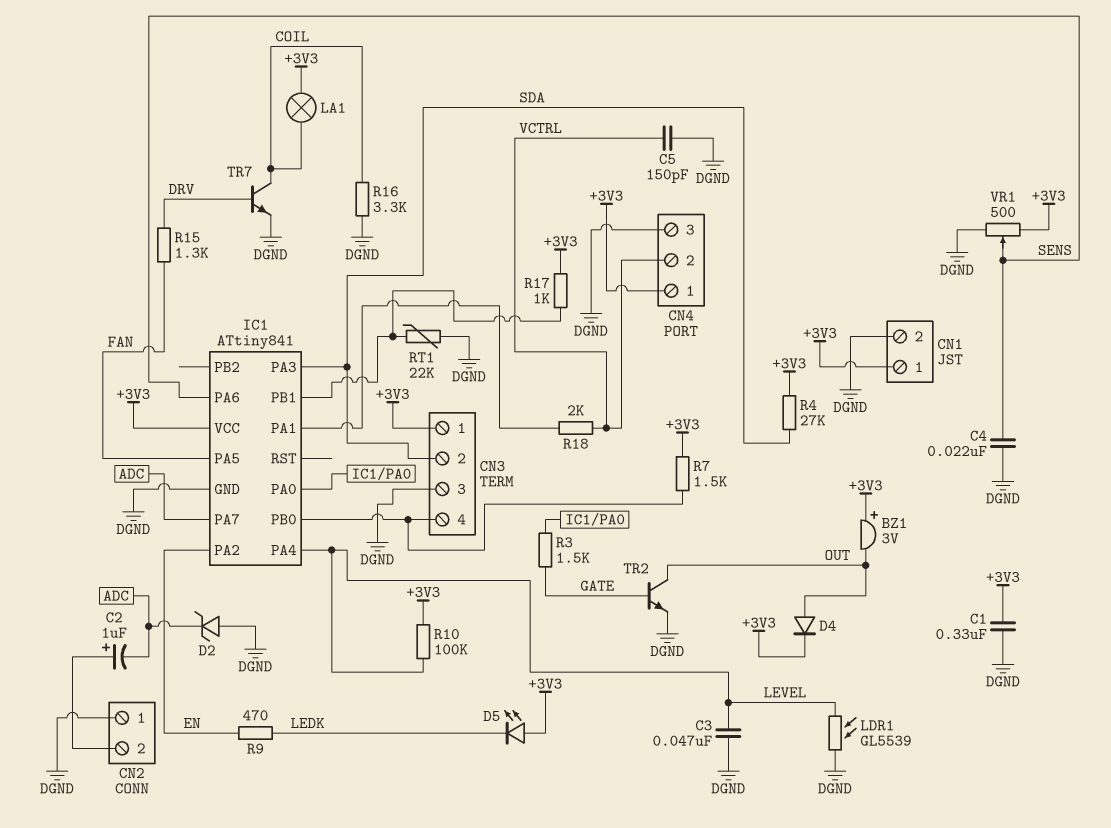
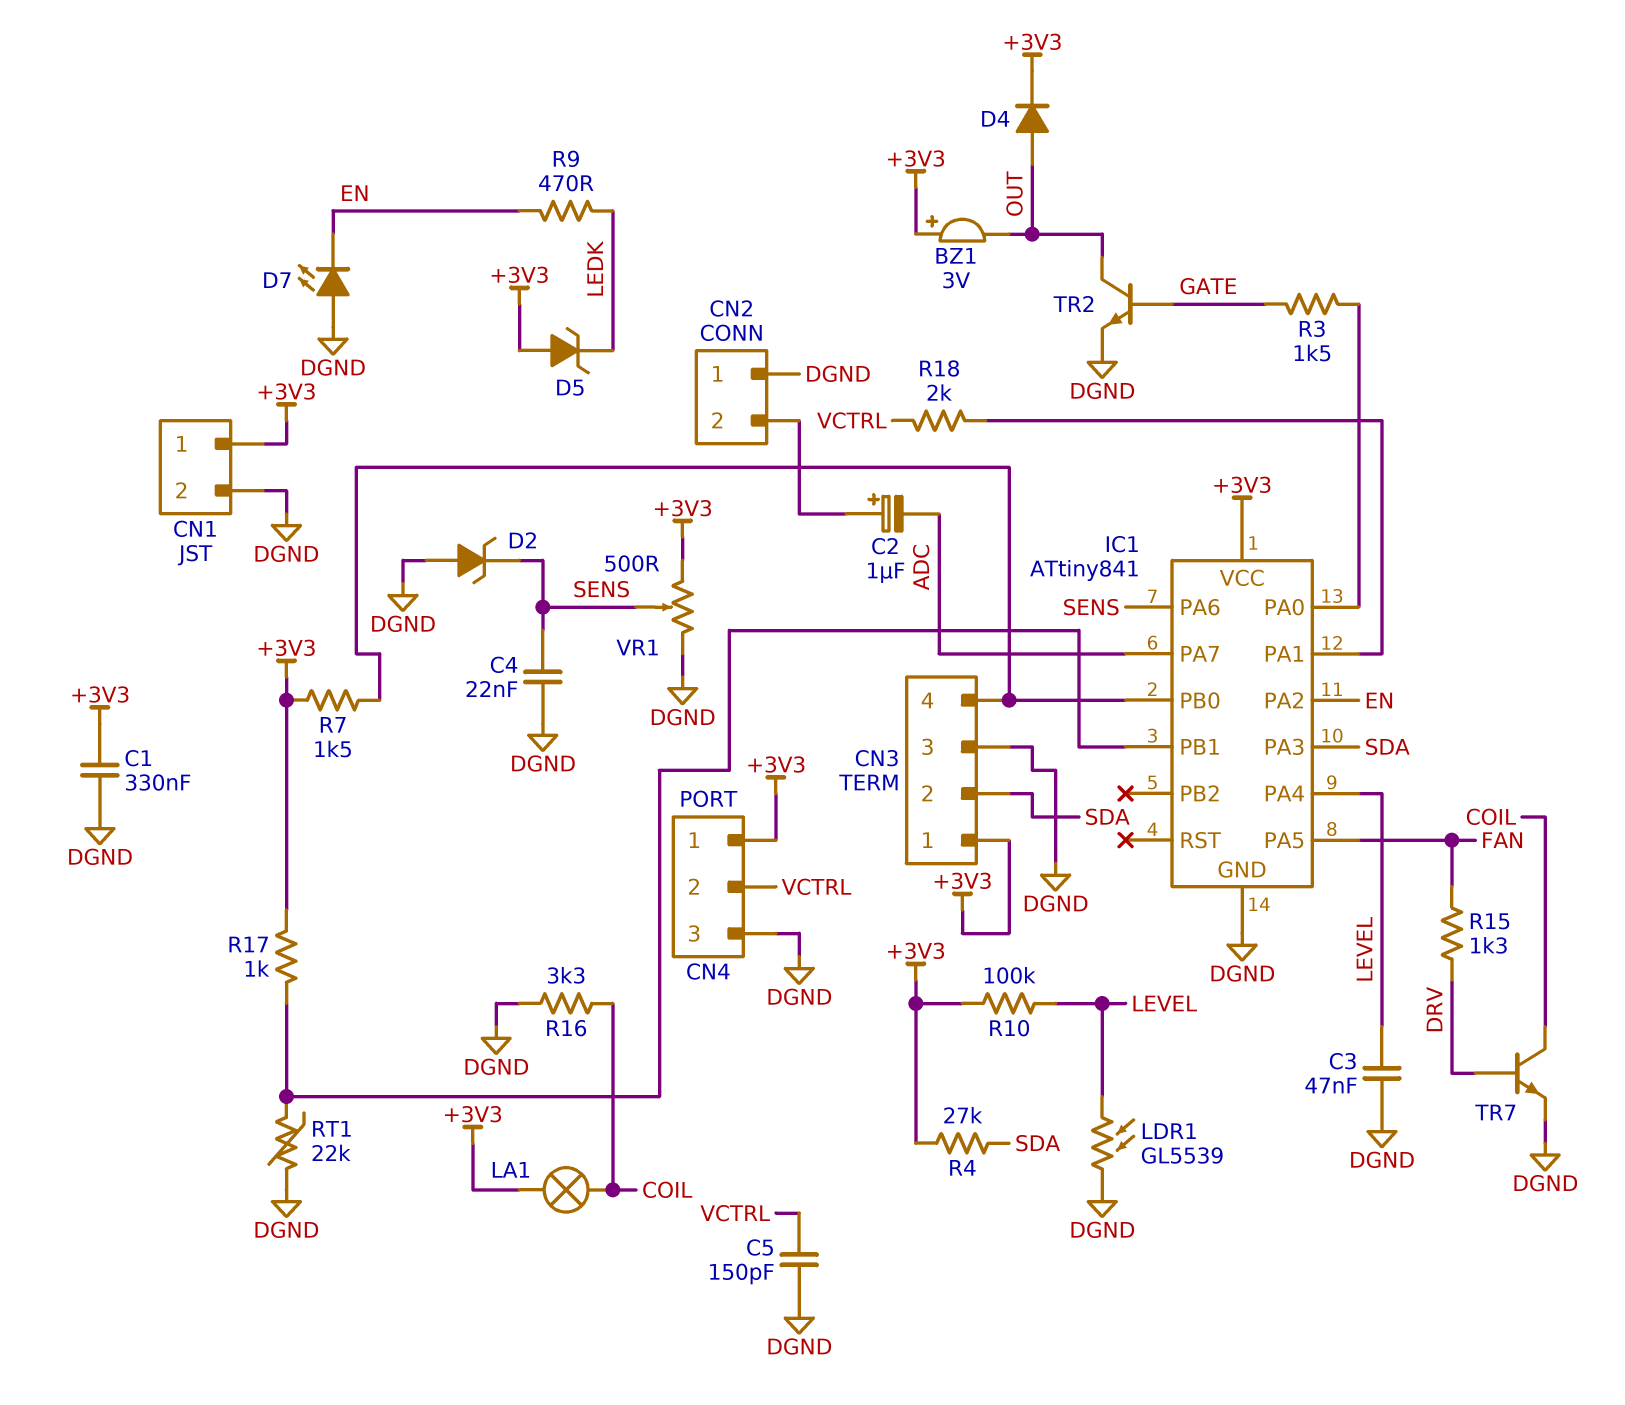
D2: zener (A DGND, K ADC) -> zener (A DGND, K SENS)
D5: LED (A +3V3, K LEDK) -> zener (A +3V3, K LEDK)
D7: none -> LED (A DGND, K EN)

